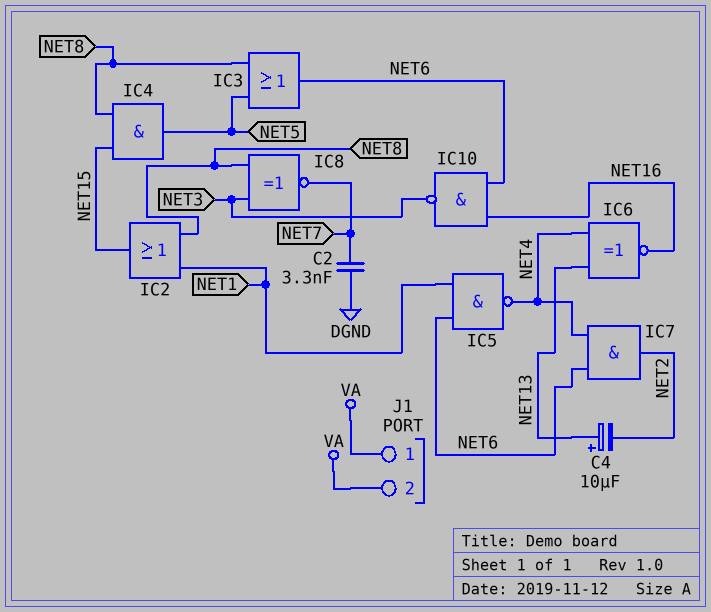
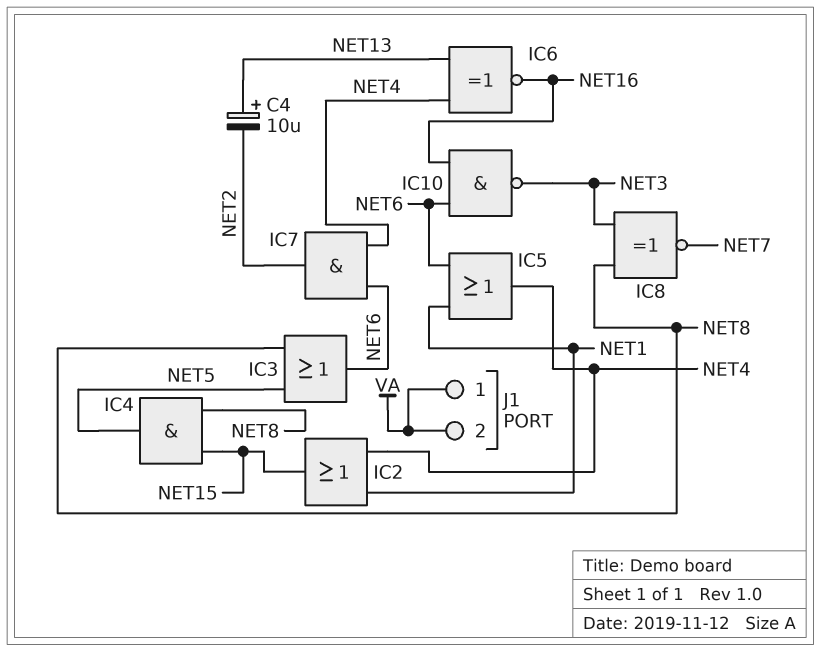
C2: 3.3nF (DGND, NET7) -> none
IC2: OR (in NET1, in NET8, out NET15) -> OR (in NET1, in NET4, out NET15)
IC5: NAND (in NET1, in NET6, out NET4) -> OR (in NET1, in NET6, out NET4)

